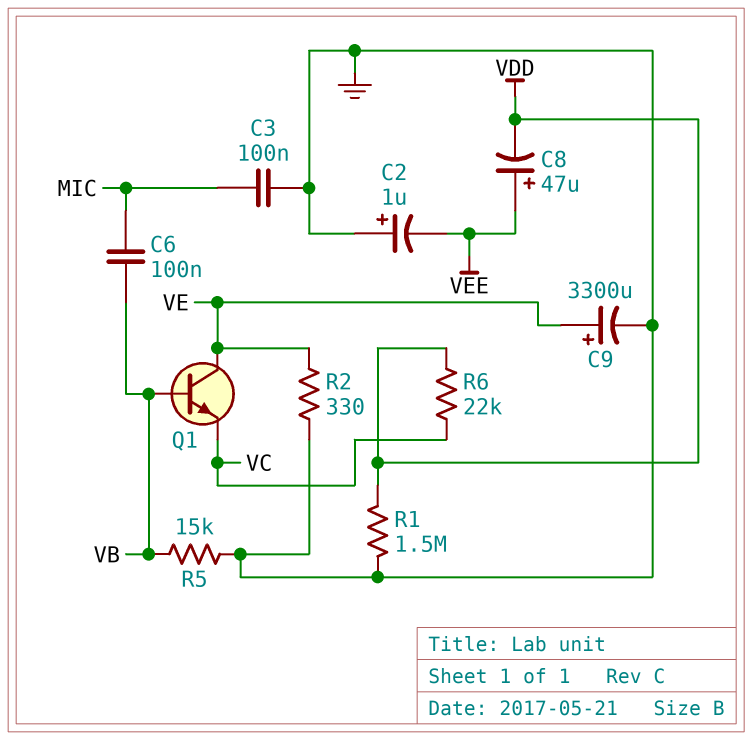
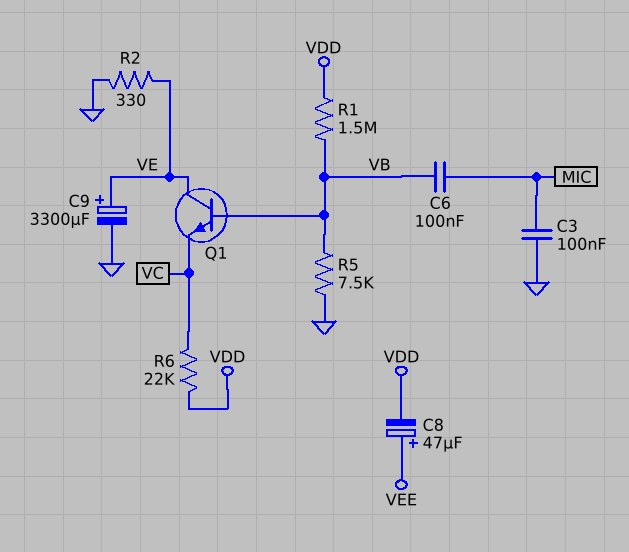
C2: 1uF (plus GND, minus VEE) -> none
R1: 1.5M (GND, VDD) -> 1.5M (VB, VDD)
R5: 15k (GND, VB) -> 7.5k (GND, VB)

